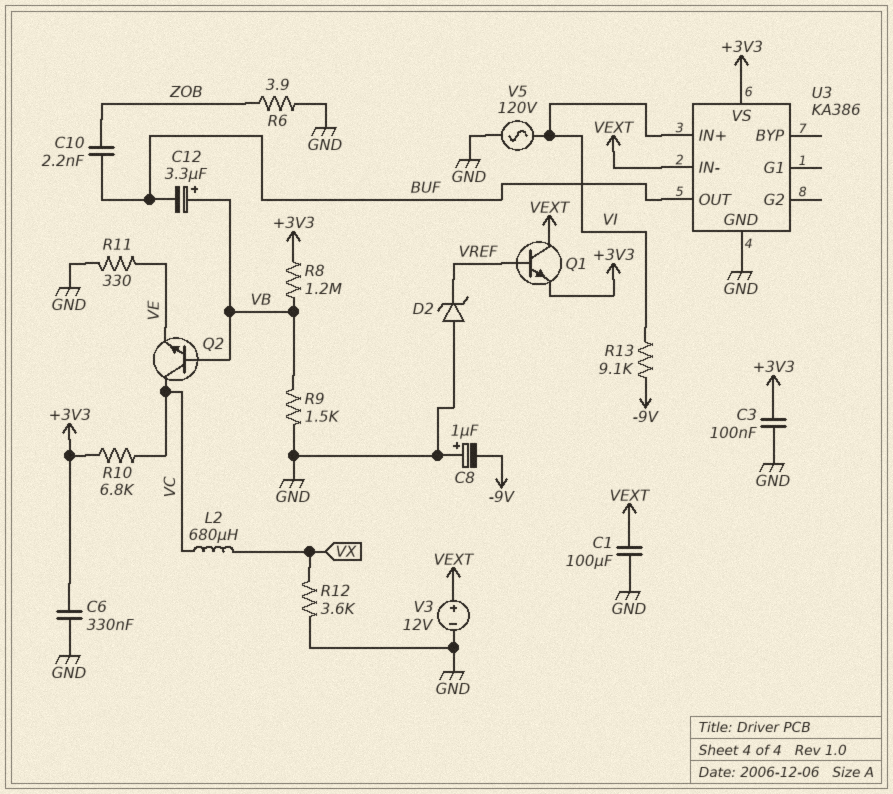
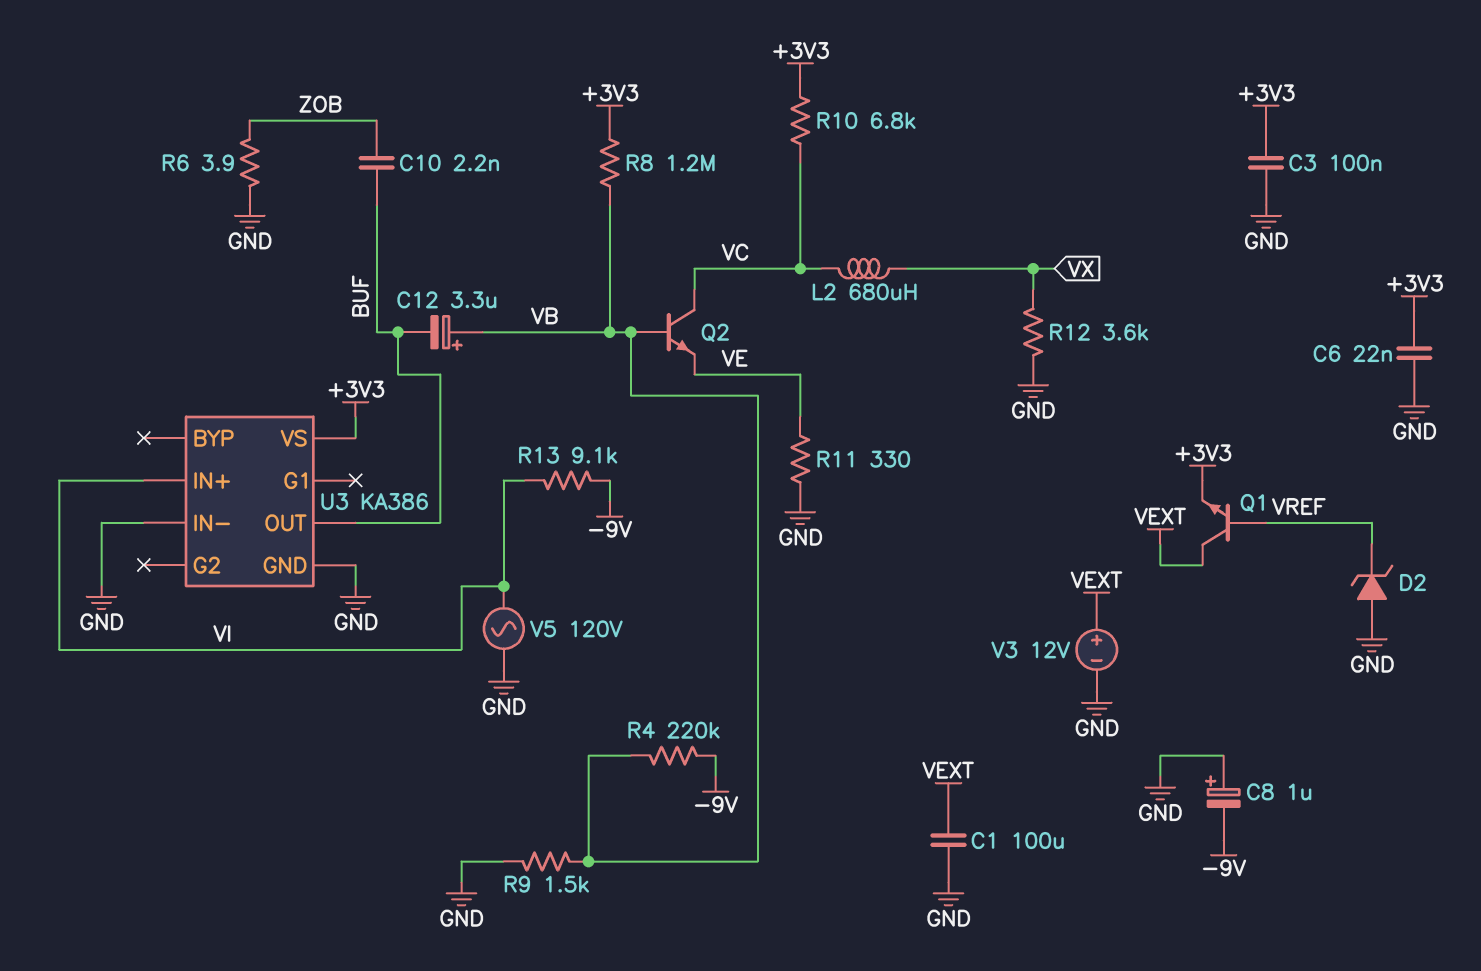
C6: 330nF (+3V3, GND) -> 22nF (+3V3, GND)
R4: none -> 220k (-9V, VB)
U3 pin IN-: VEXT -> GND

